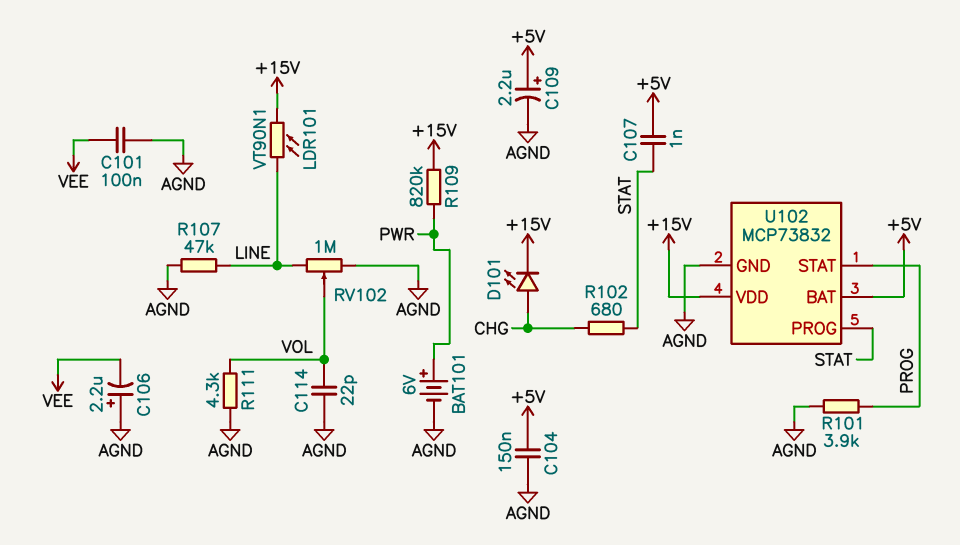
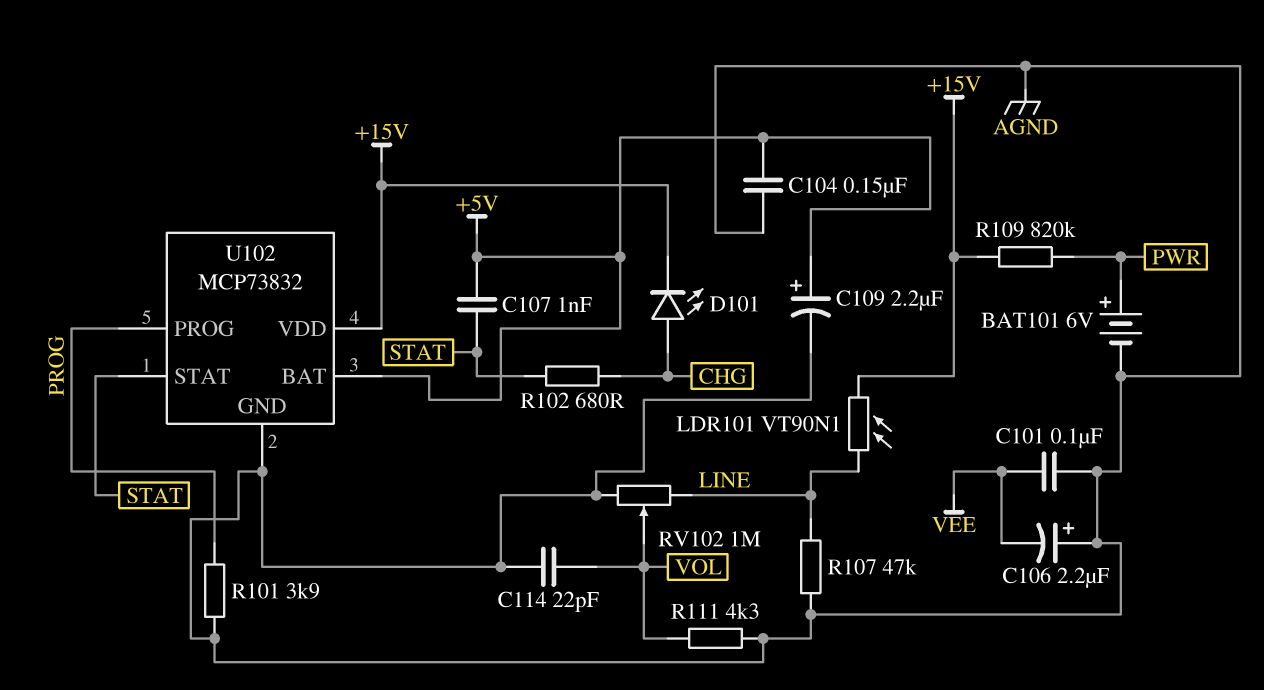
U102 pin PROG: STAT -> PROG
U102 pin STAT: PROG -> STAT

